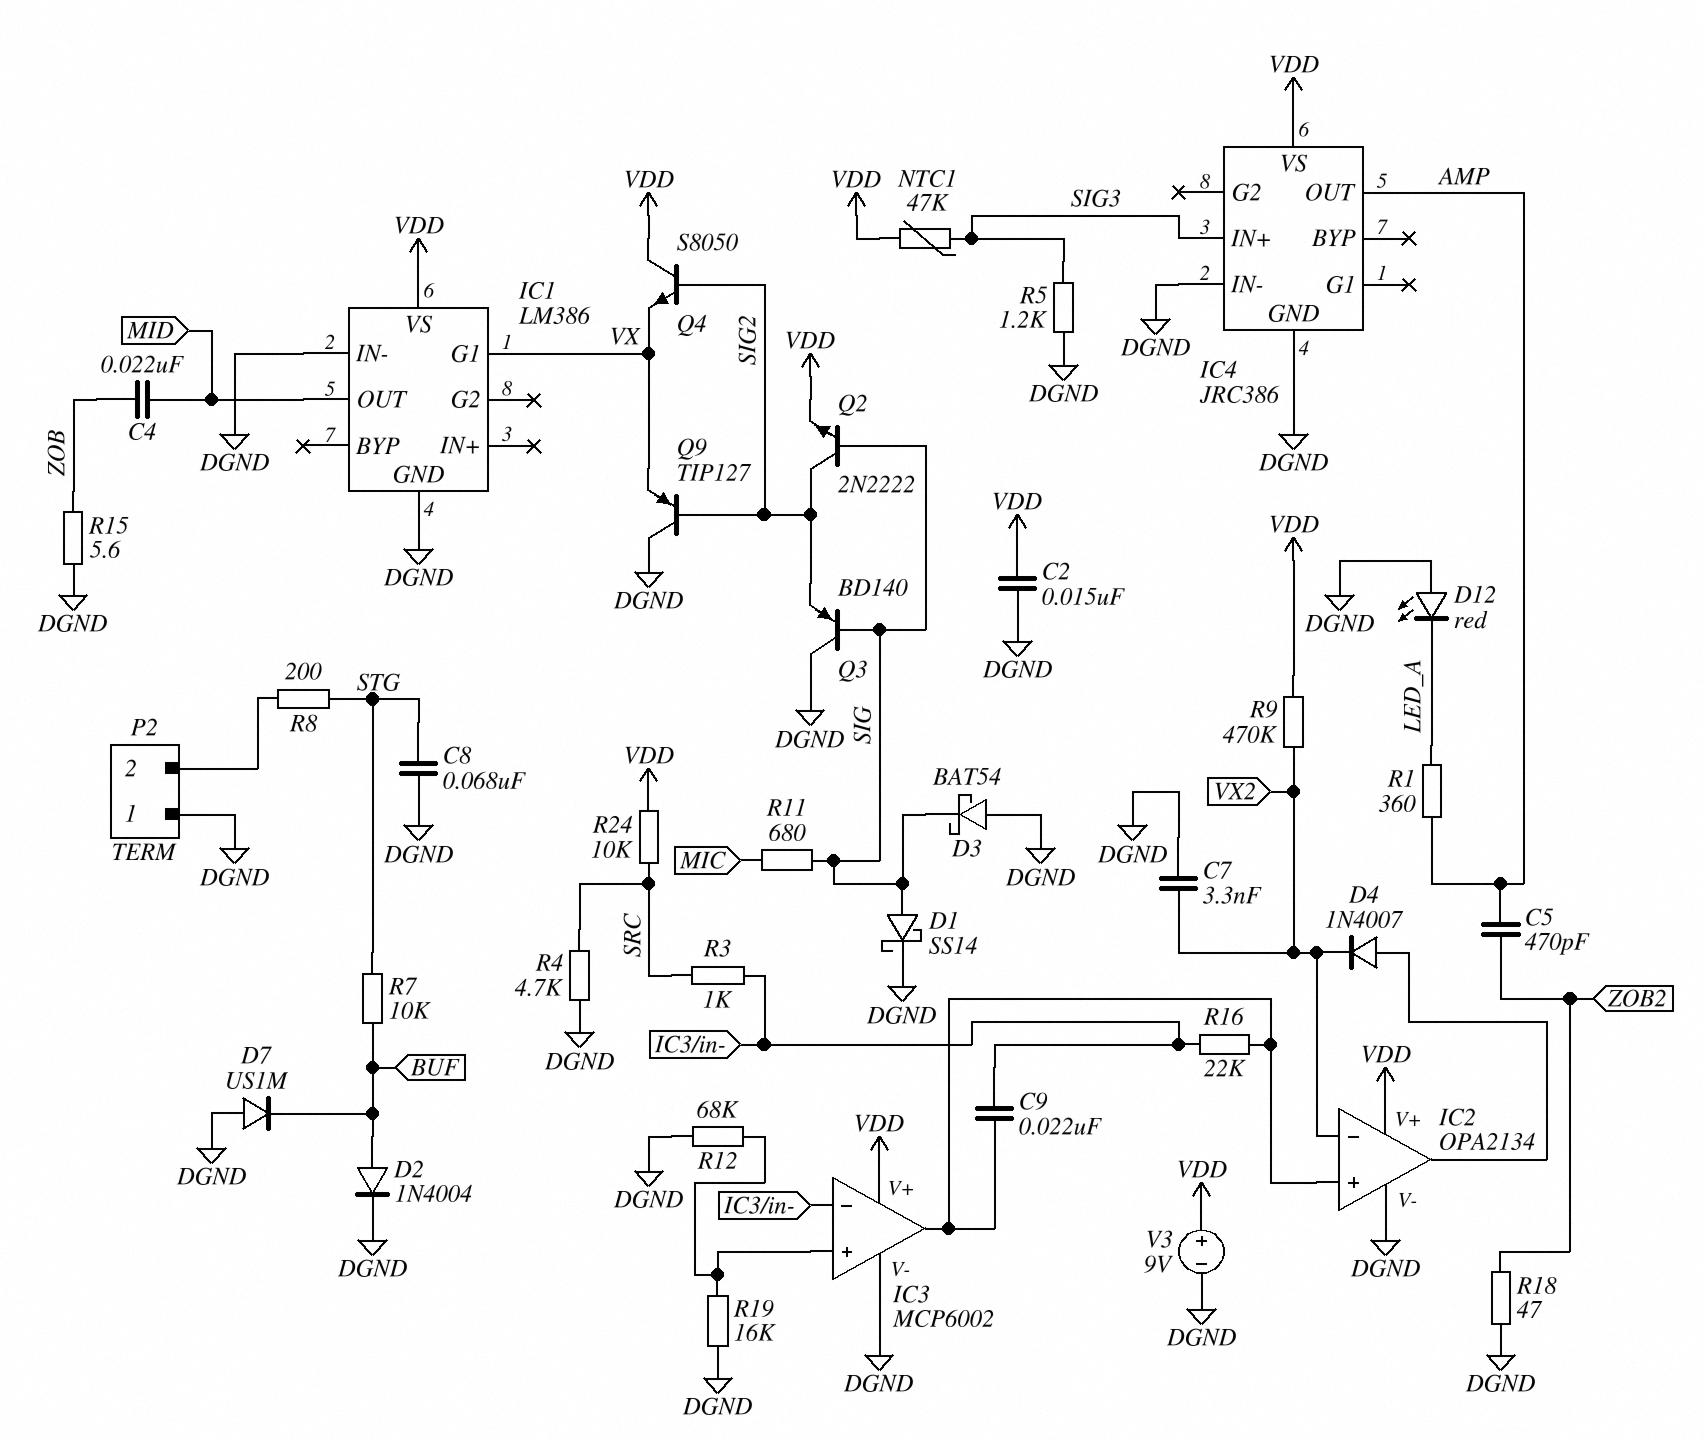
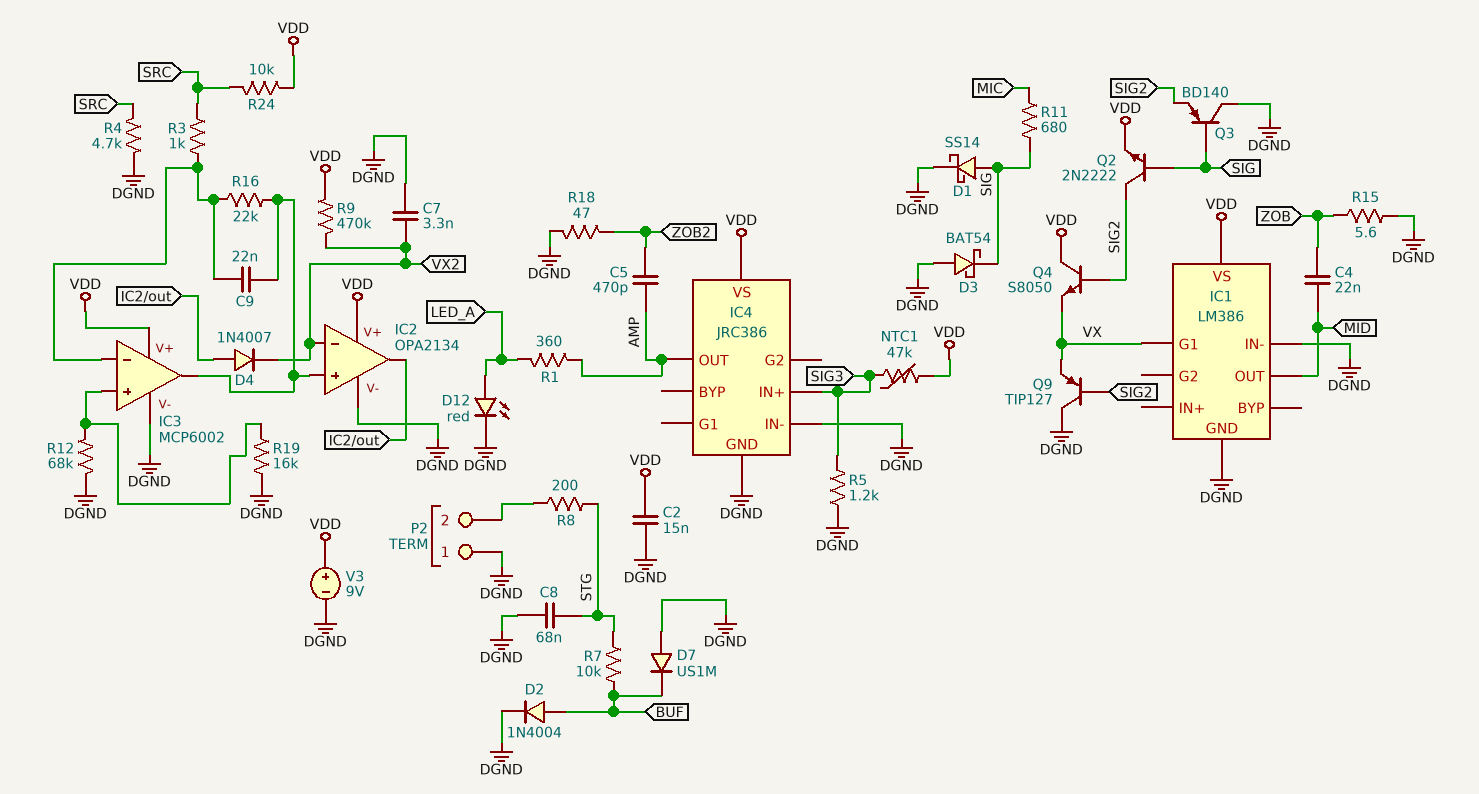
D12: LED red (A DGND, K LED_A) -> LED red (A LED_A, K DGND)

